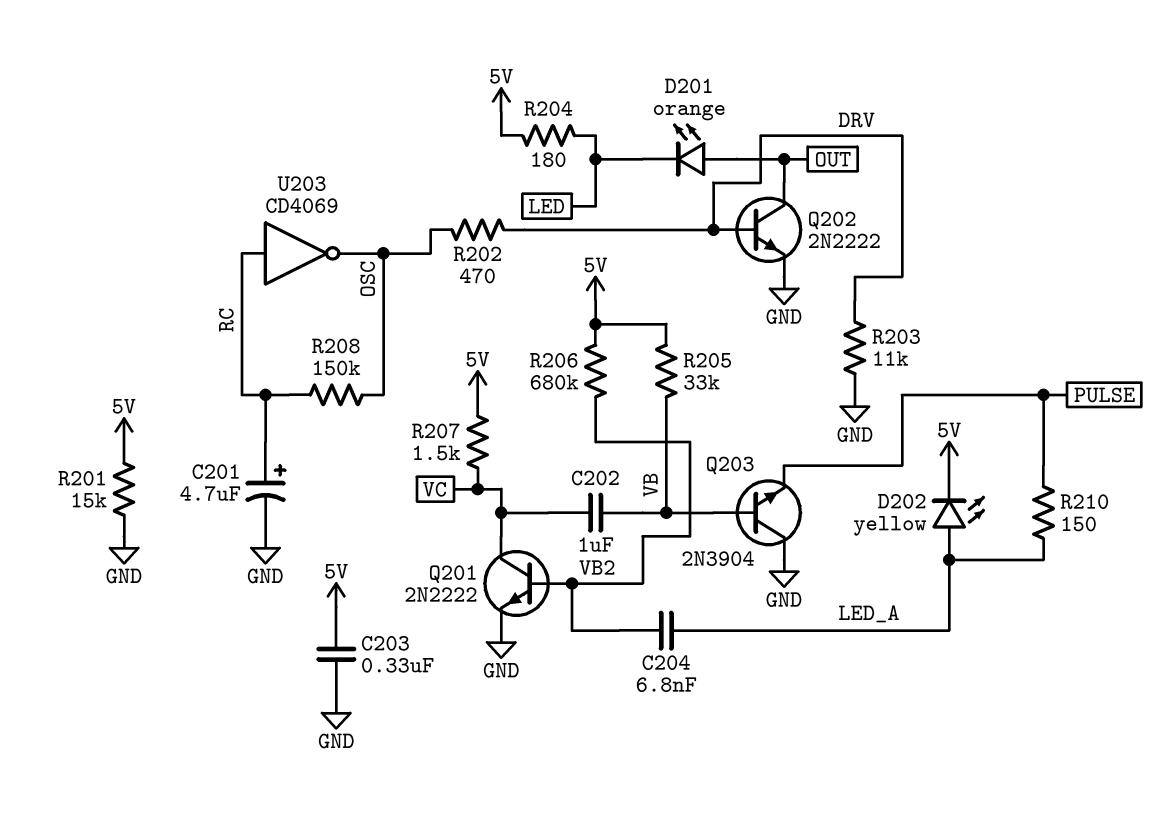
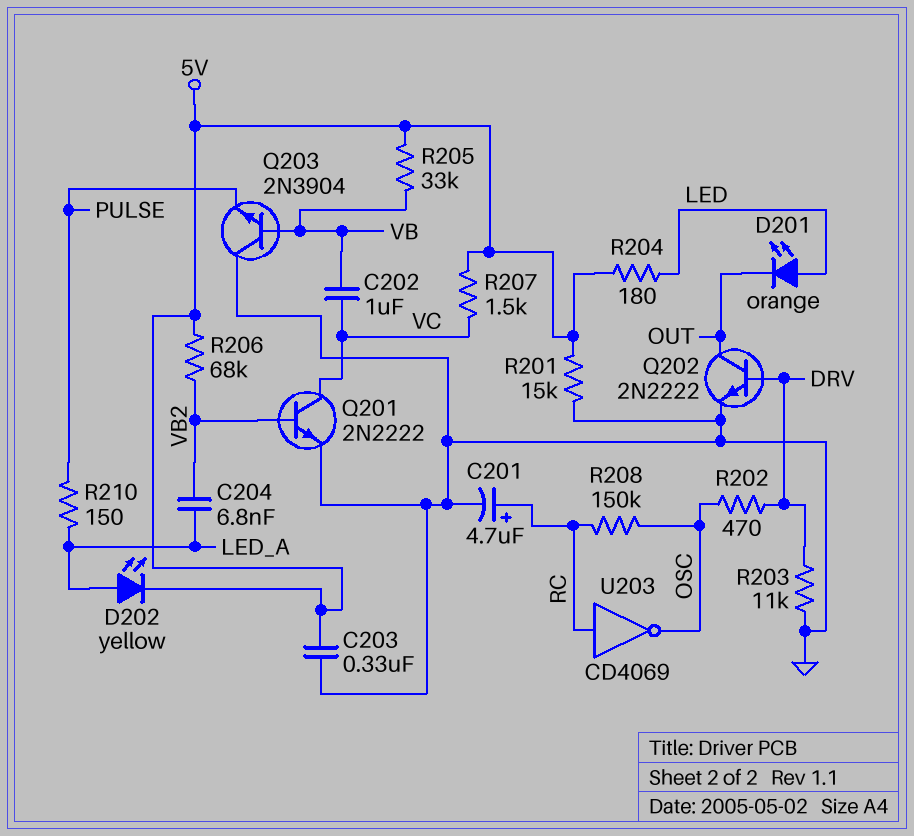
D201: LED orange (A OUT, K LED) -> LED orange (A LED, K OUT)
R206: 680k (5V, VB2) -> 68k (5V, VB2)

